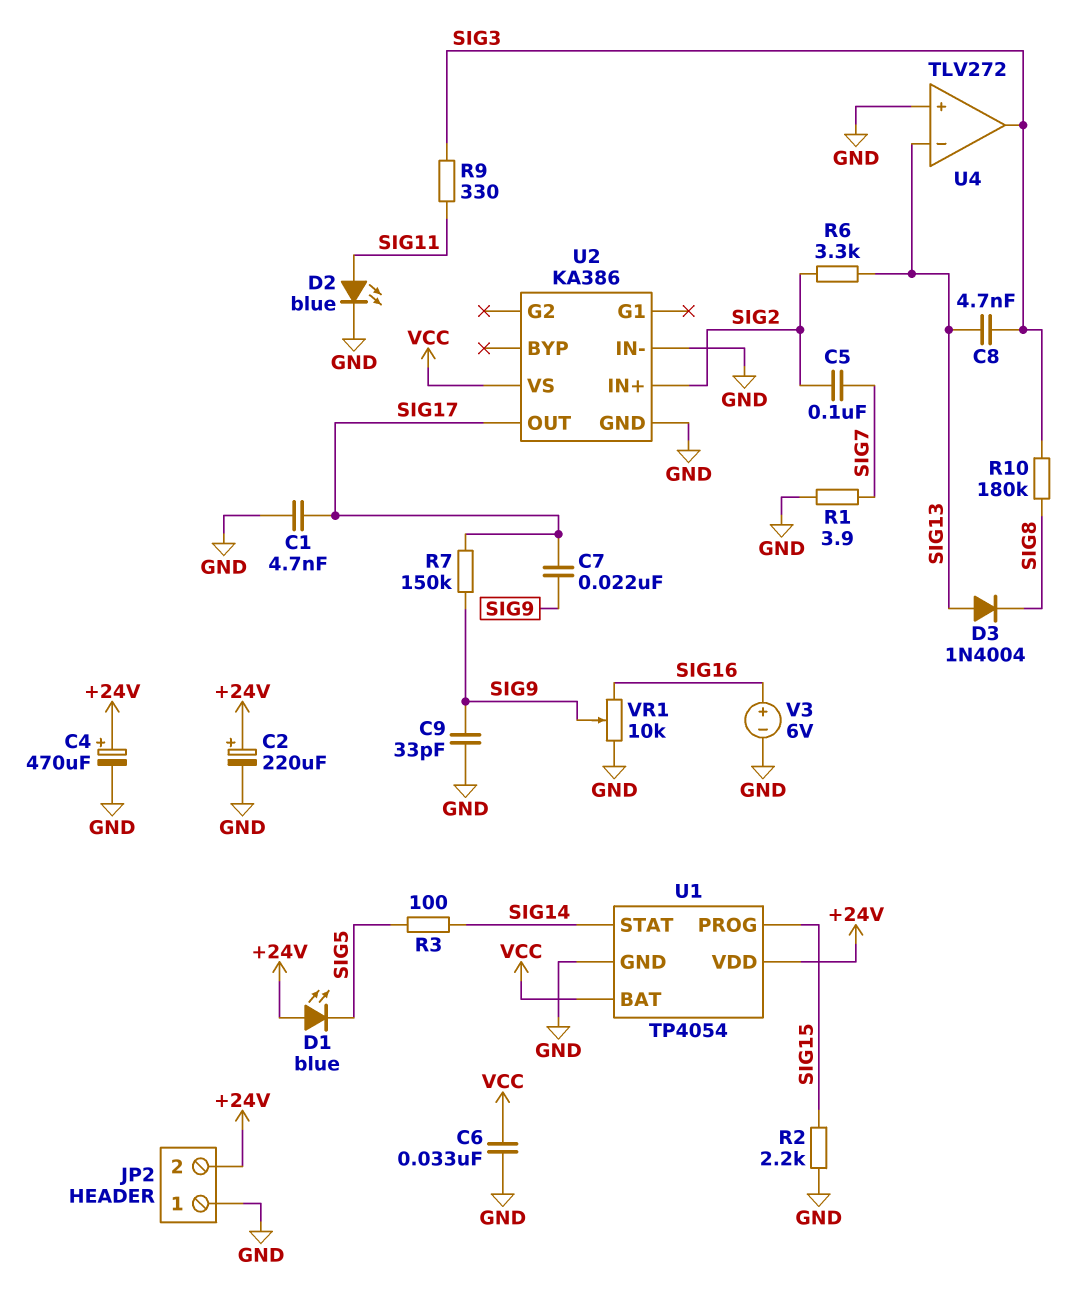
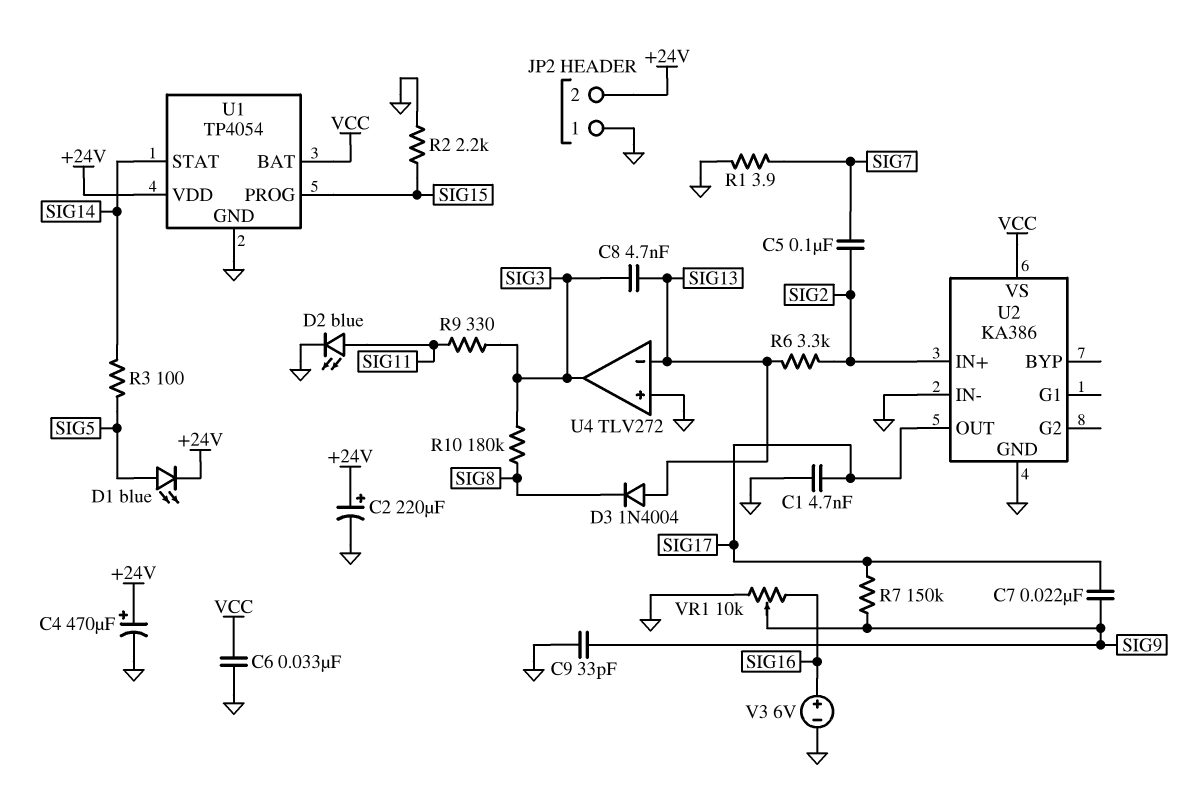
D1: LED blue (A +24V, K SIG5) -> LED blue (A SIG5, K +24V)

